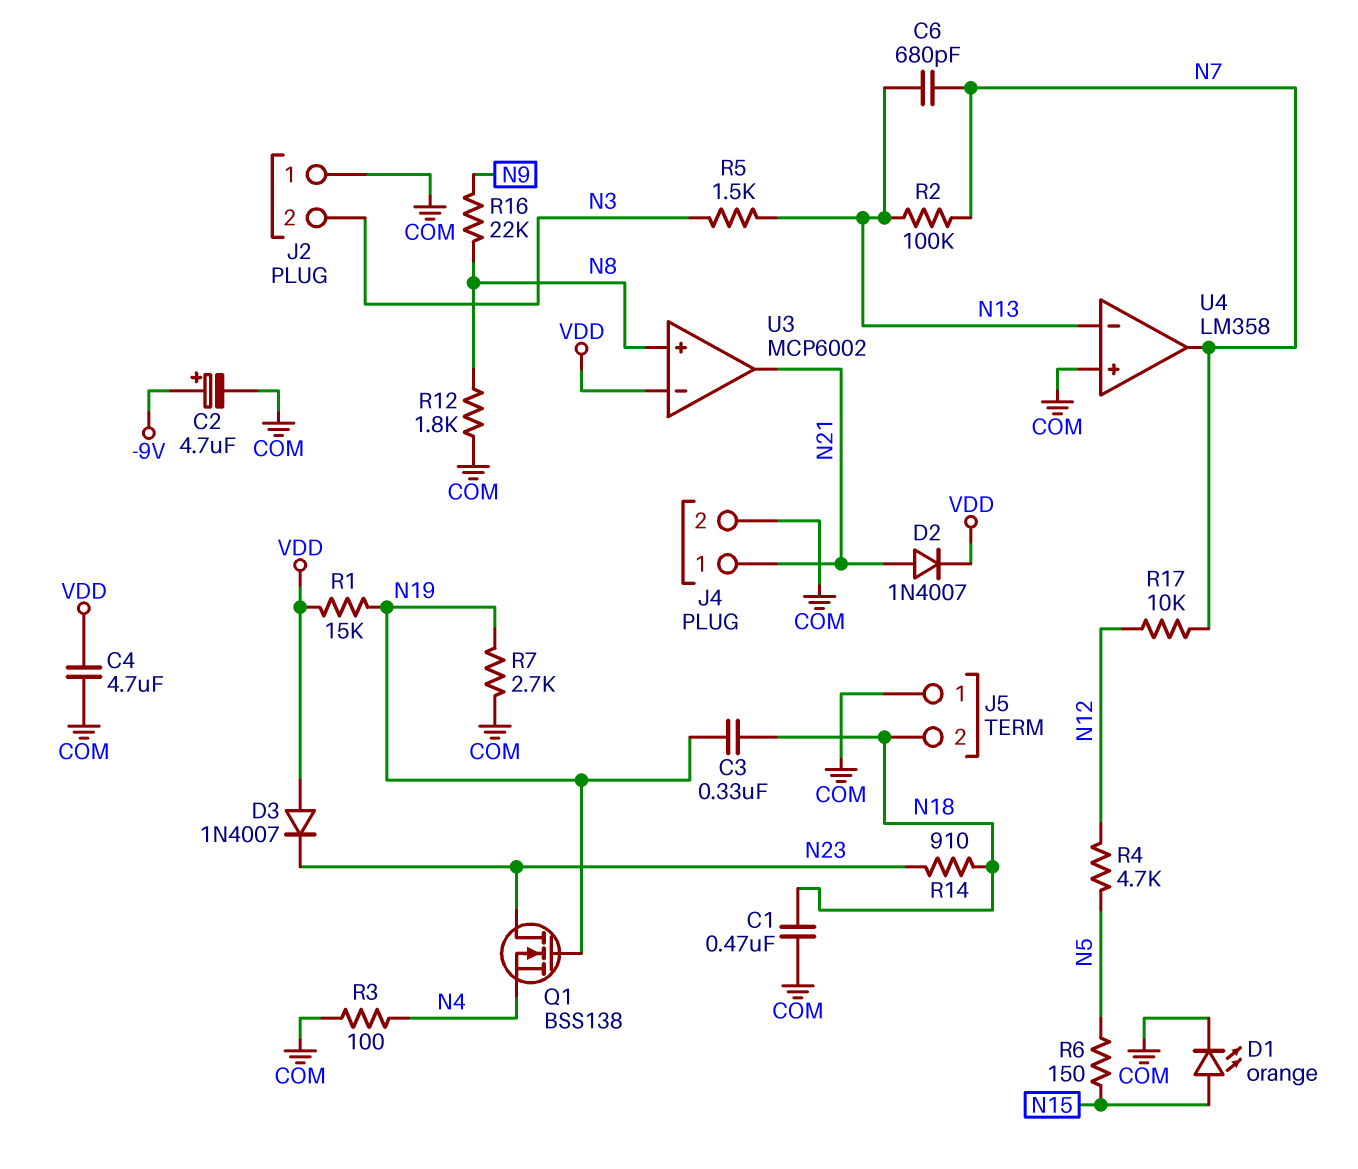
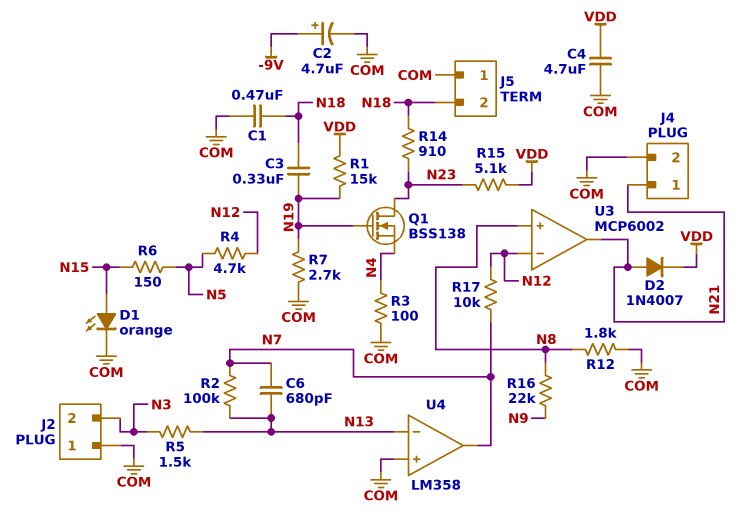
D3: diode 1N4007 (A VDD, K N23) -> none
R15: none -> 5.1k (N23, VDD)
U3 pin in-: VDD -> N12

